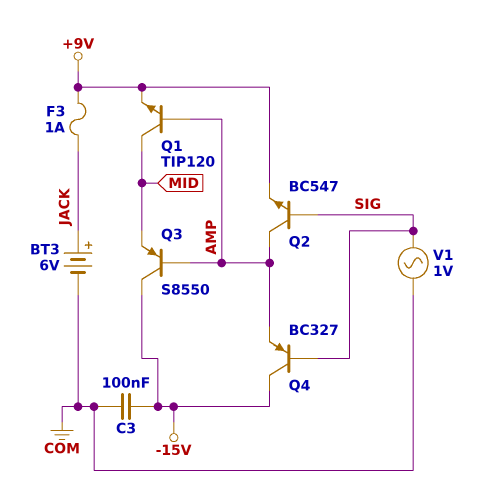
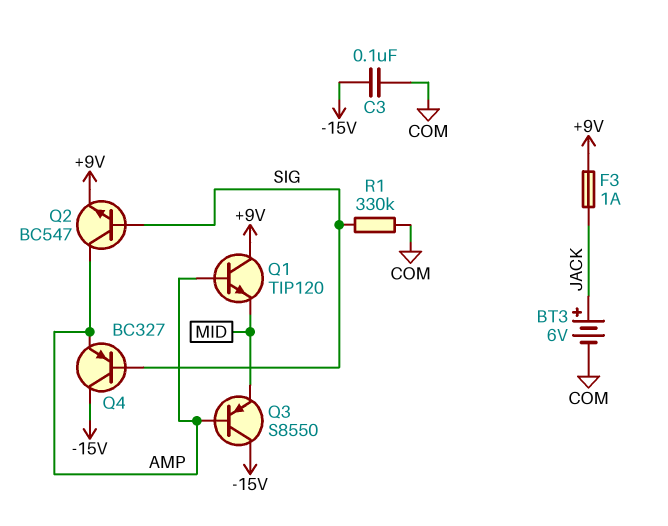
Q1: NPN TIP120 (B AMP, C MID, E +9V) -> NPN TIP120 (B AMP, C +9V, E MID)
R1: none -> 330k (COM, SIG)
V1: AC 1V (COM, SIG) -> none

